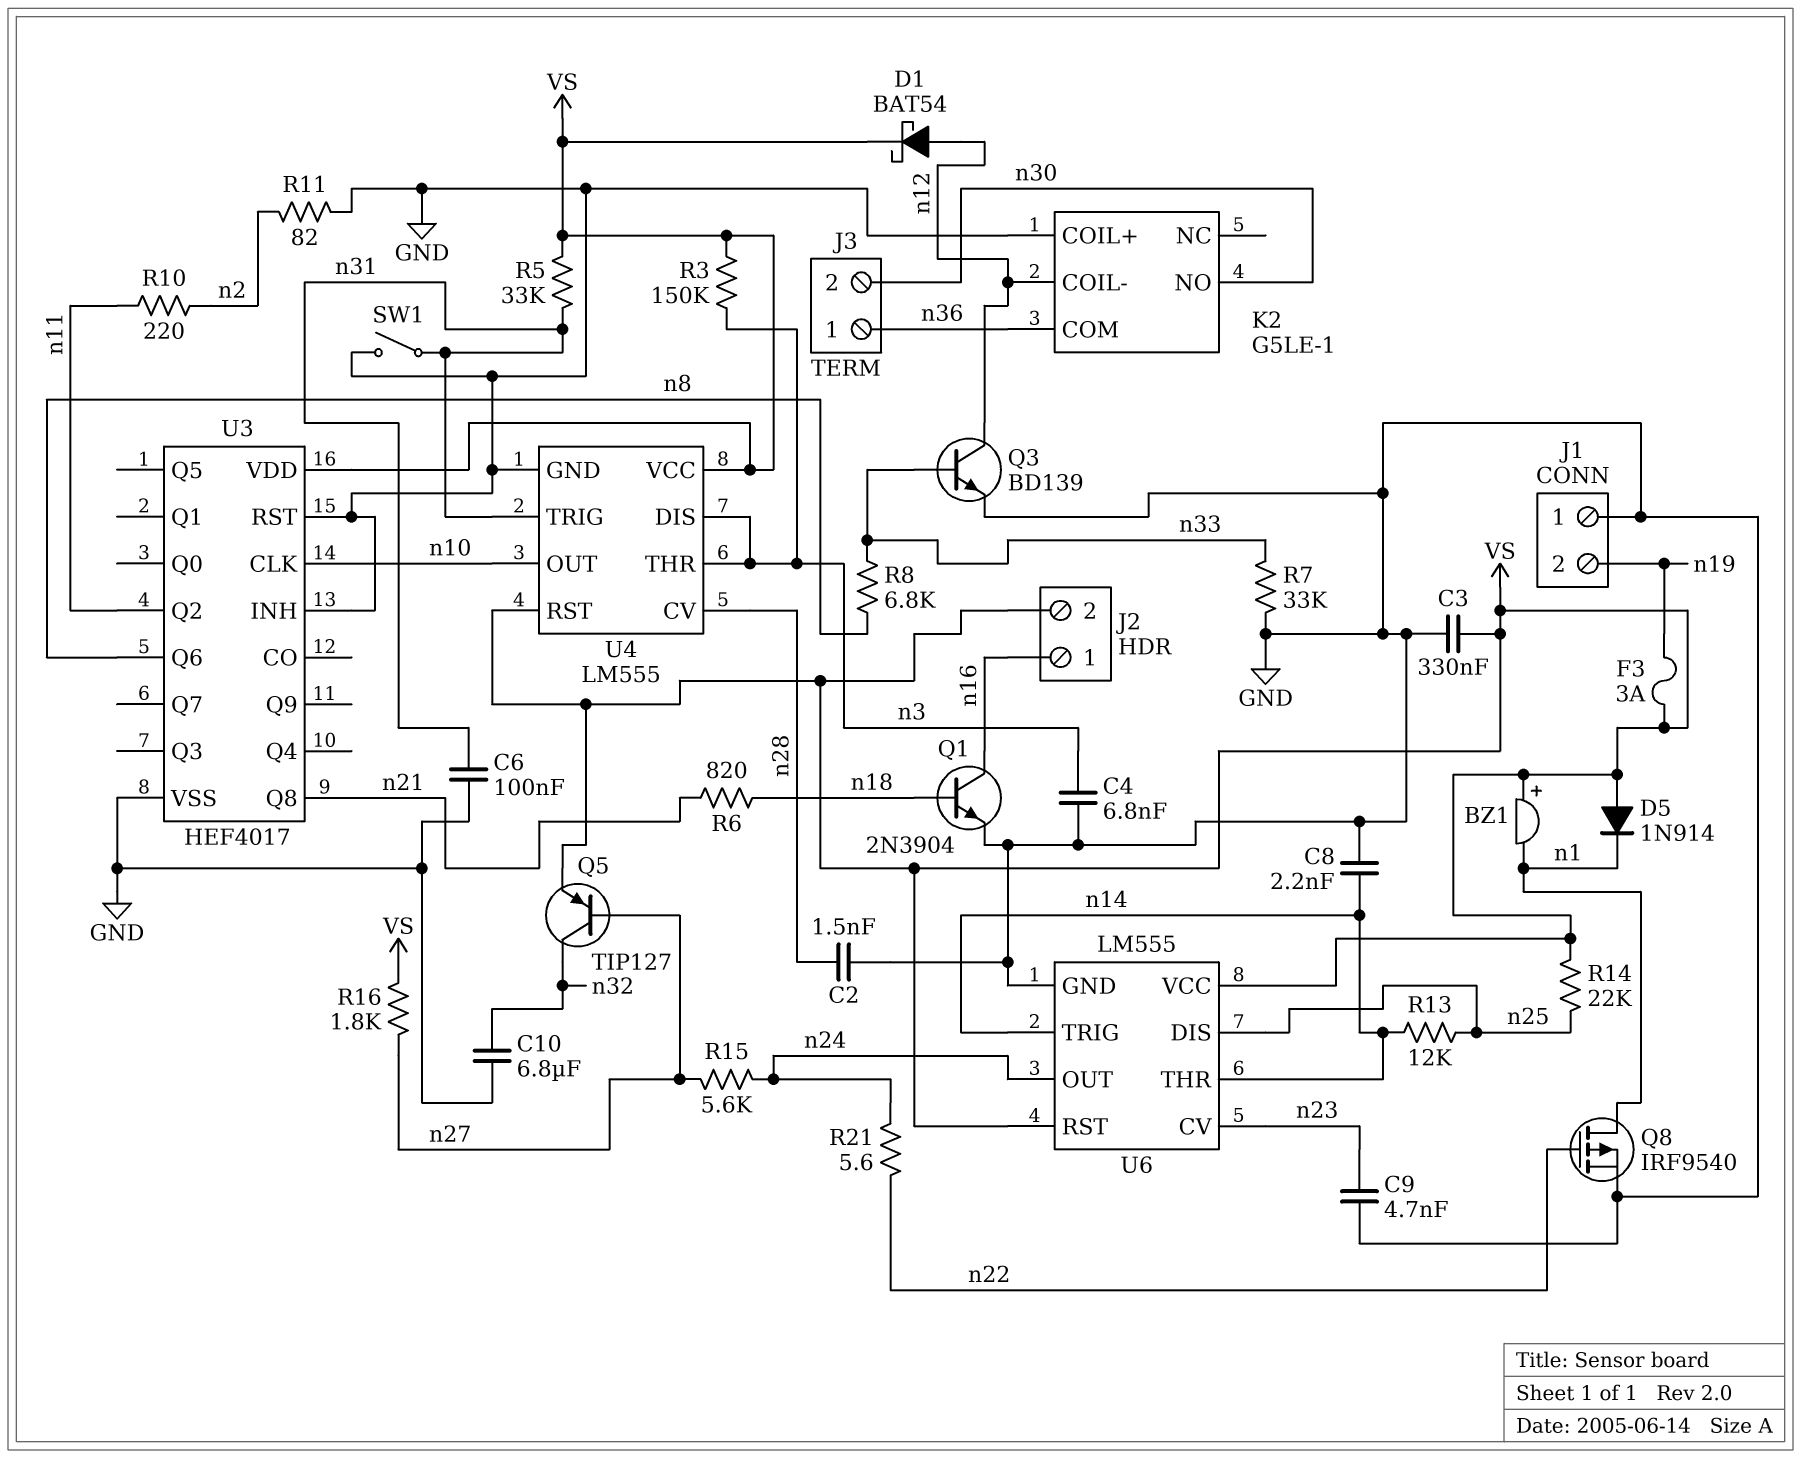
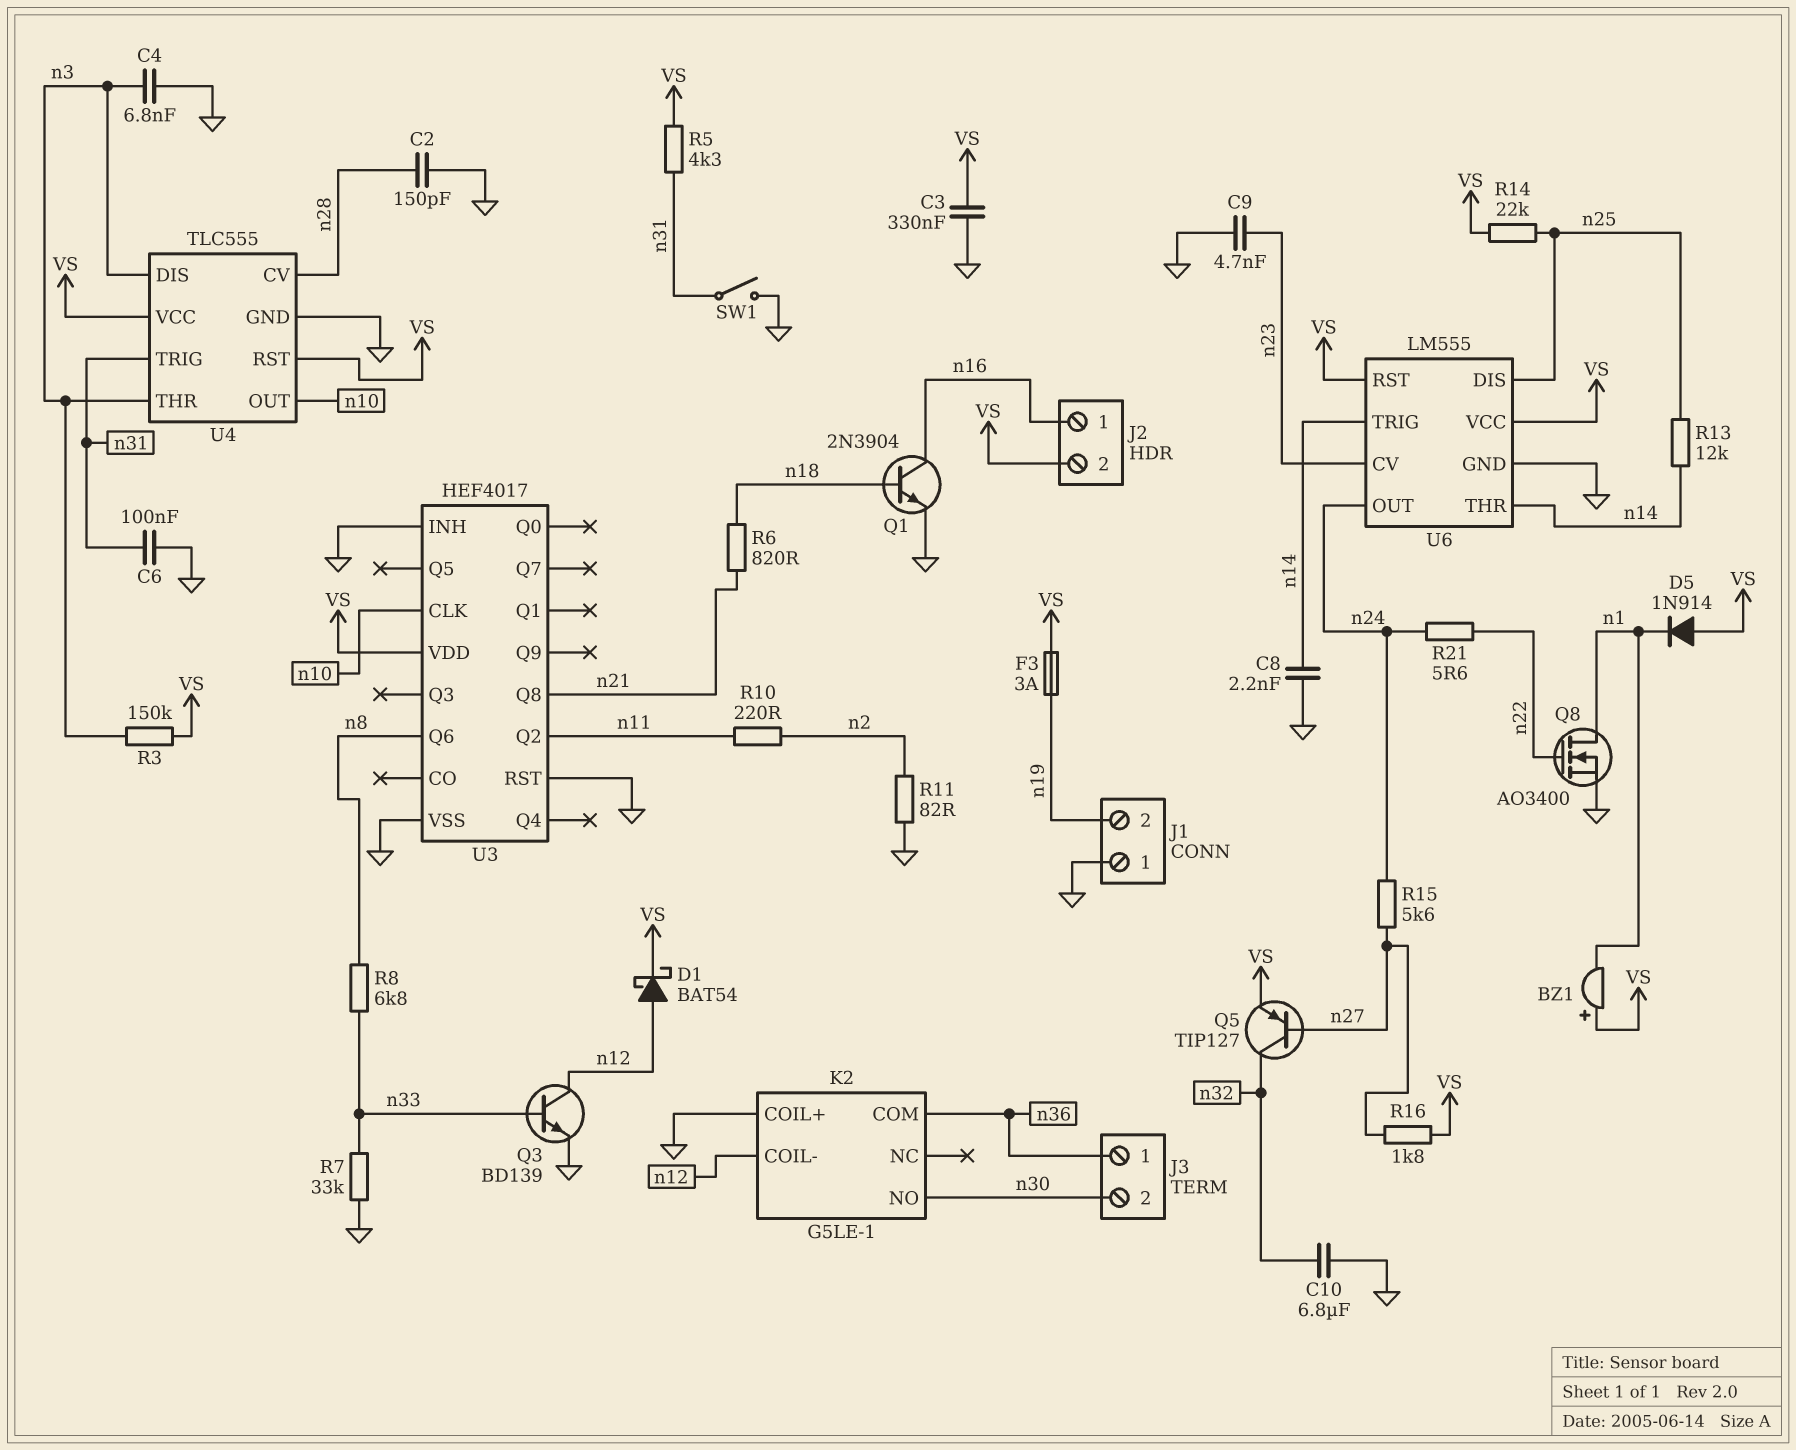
C2: 1.5nF (GND, n28) -> 150pF (GND, n28)
Q8: PMOS IRF9540 (G n22, D n1, S GND) -> NMOS AO3400 (G n22, D n1, S GND)
R5: 33k (VS, n31) -> 4.3k (VS, n31)
U4: LM555 -> TLC555

